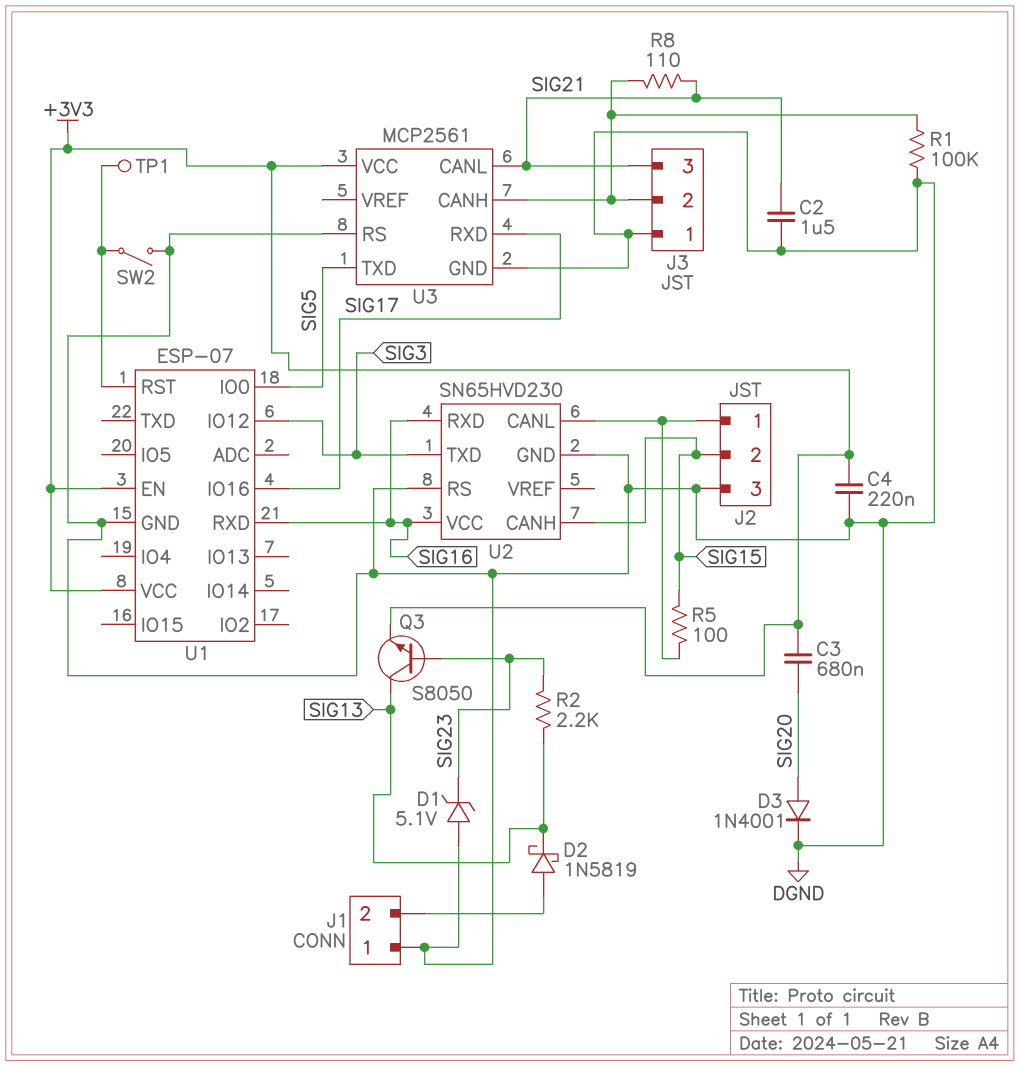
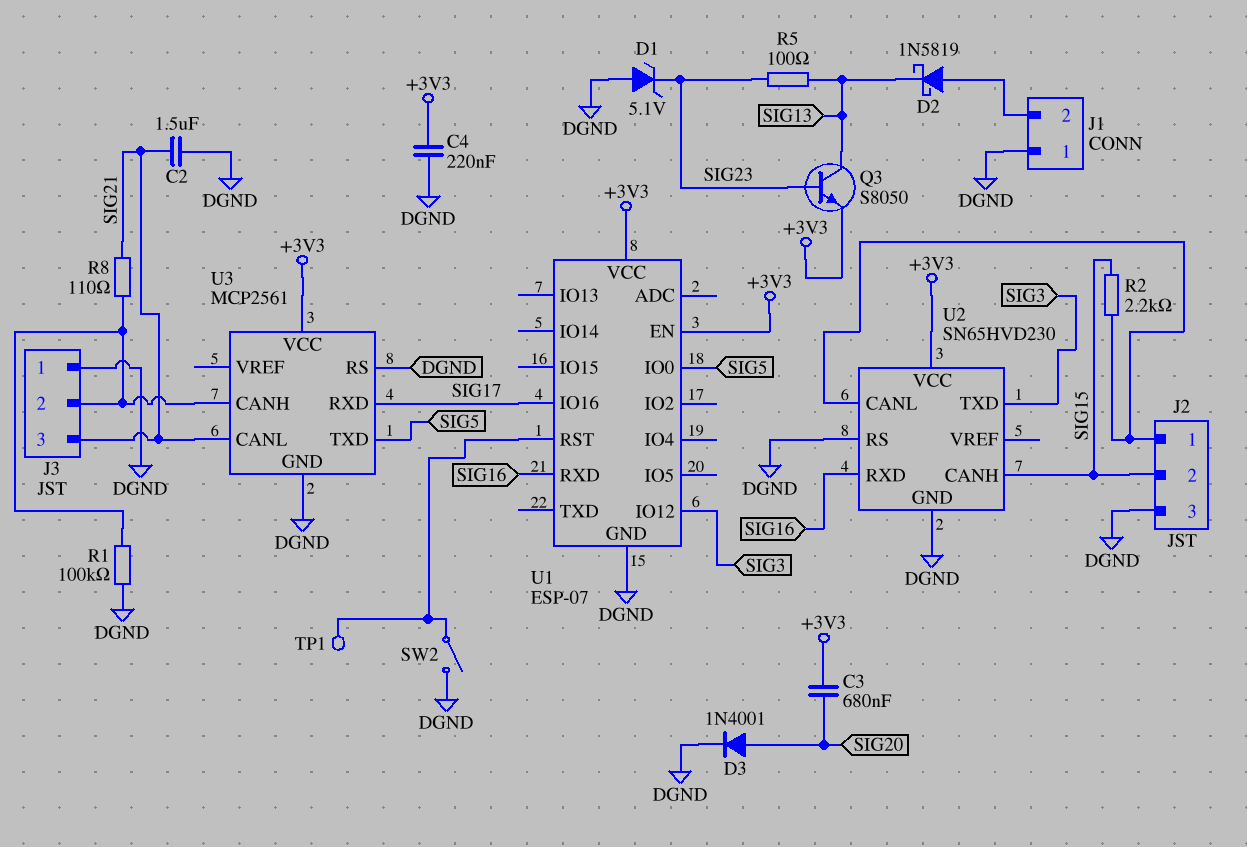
R2: 2.2k (SIG13, SIG23) -> 2.2k (J2/1, SIG15)
R5: 100 (J2/1, SIG15) -> 100 (SIG13, SIG23)
U2 pin VCC: SIG16 -> +3V3

